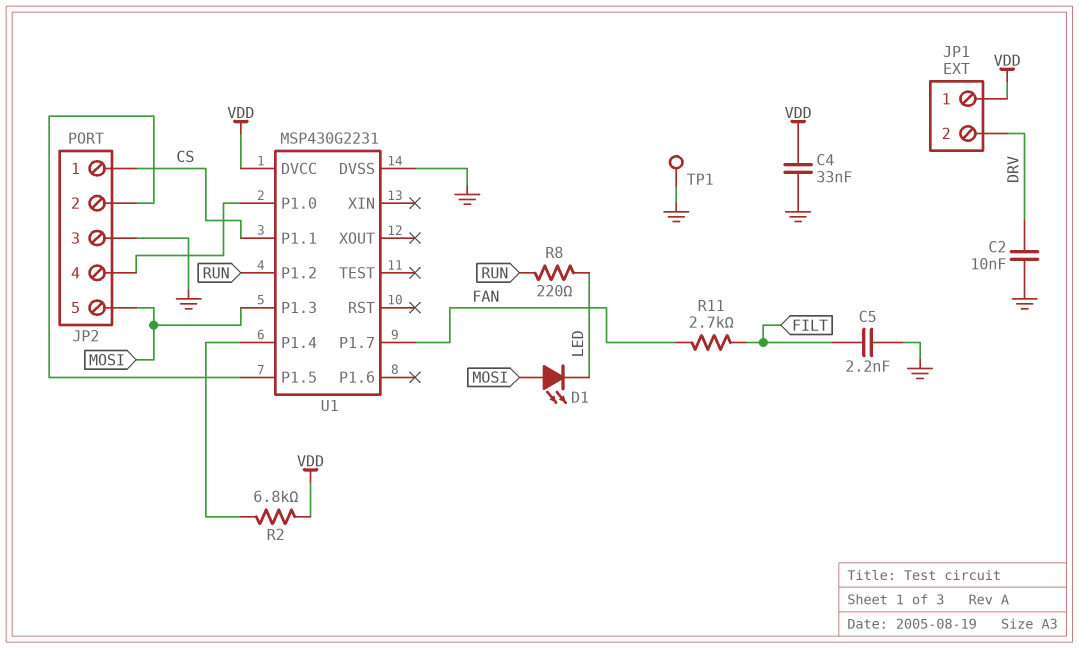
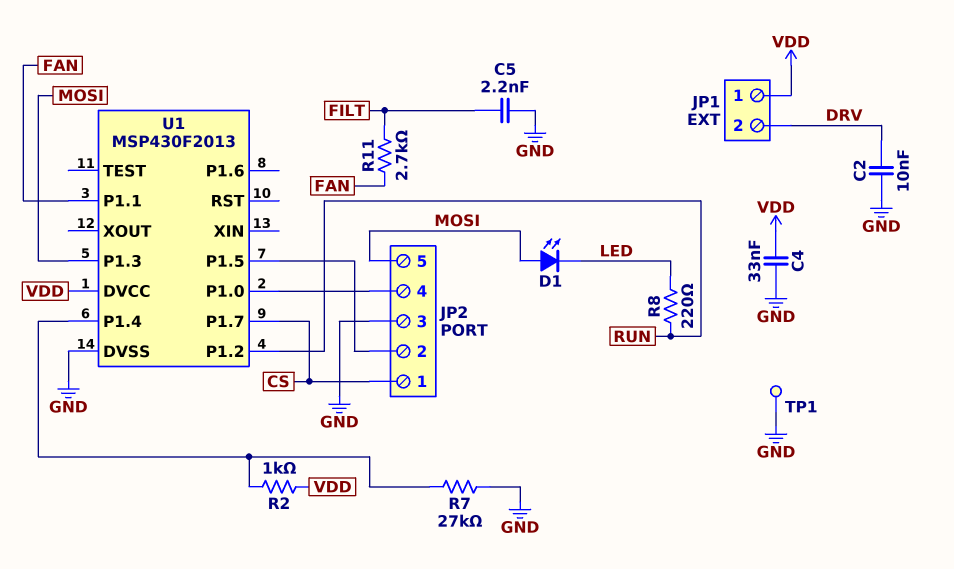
R2: 6.8k (U1/P1.4, VDD) -> 1k (U1/P1.4, VDD)
R7: none -> 27k (GND, U1/P1.4)
U1: MSP430G2231 -> MSP430F2013
U1 pin P1.1: CS -> FAN
U1 pin P1.7: FAN -> CS

